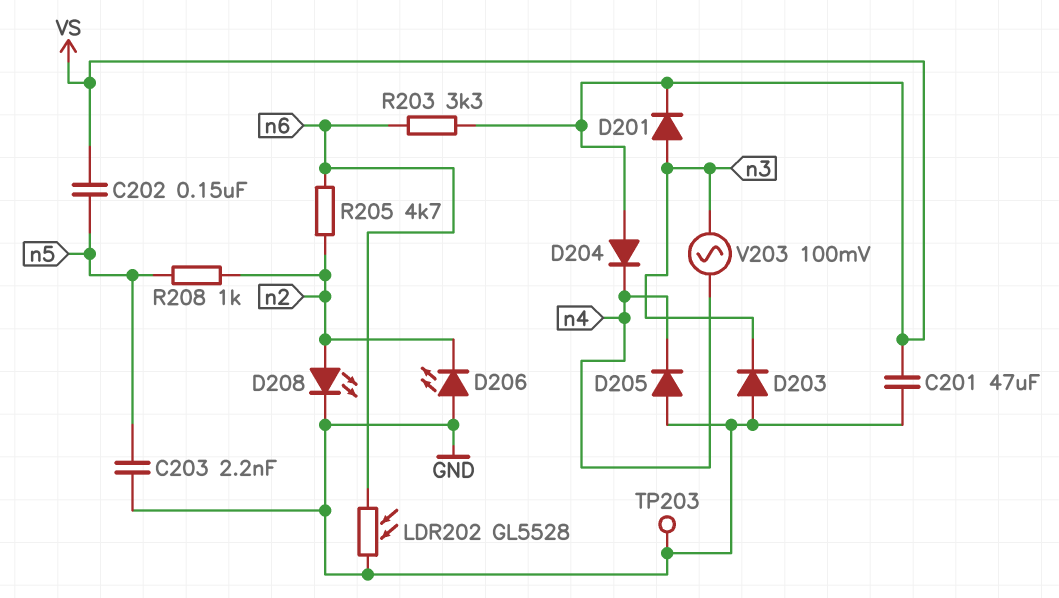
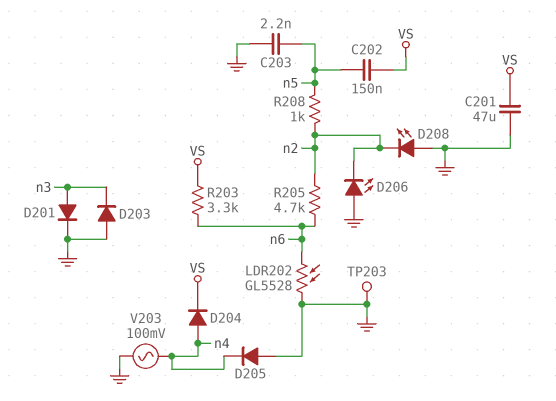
D201: diode (A n3, K VS) -> diode (A n3, K GND)
D204: diode (A VS, K n4) -> diode (A n4, K VS)
D208: LED (A n2, K GND) -> LED (A GND, K n2)
V203: AC 100mV (n3, n4) -> AC 100mV (GND, n4)

